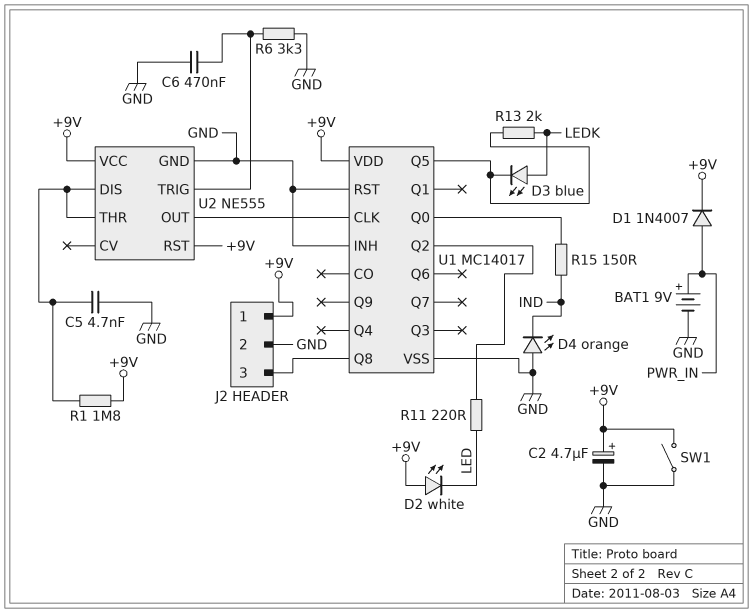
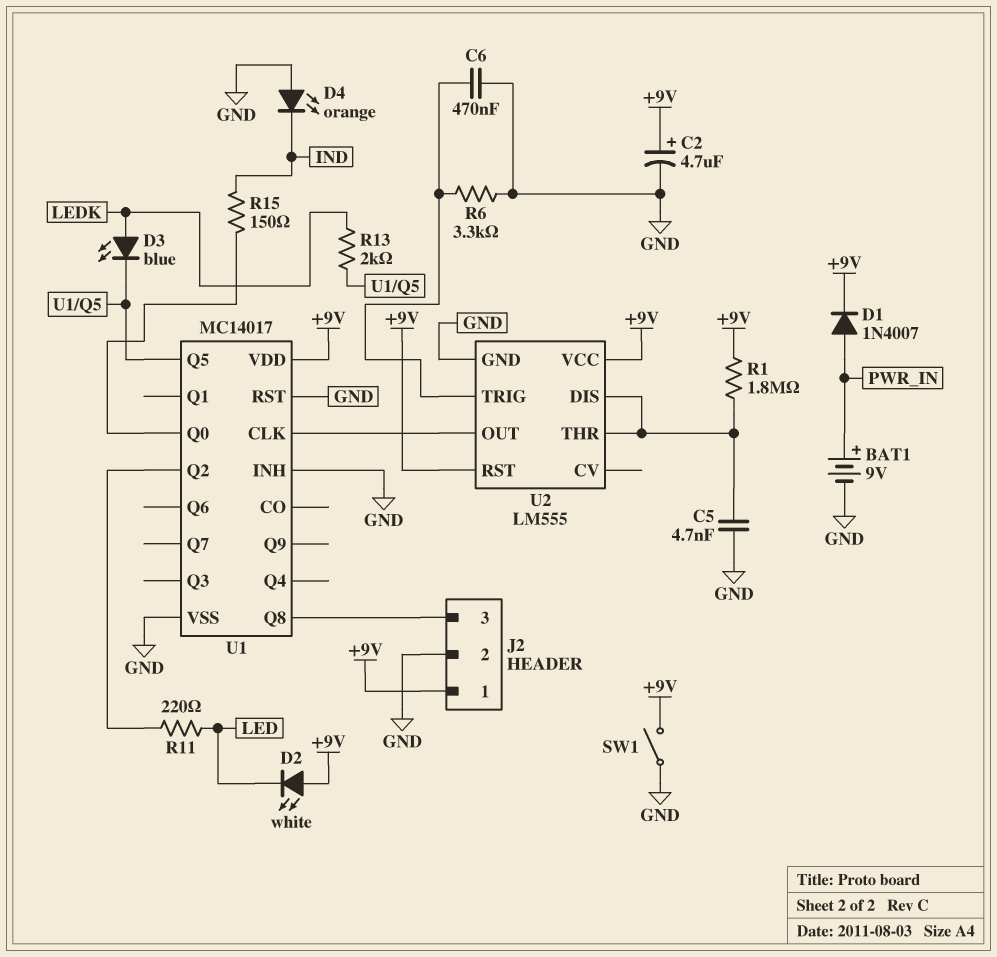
U2: NE555 -> LM555

